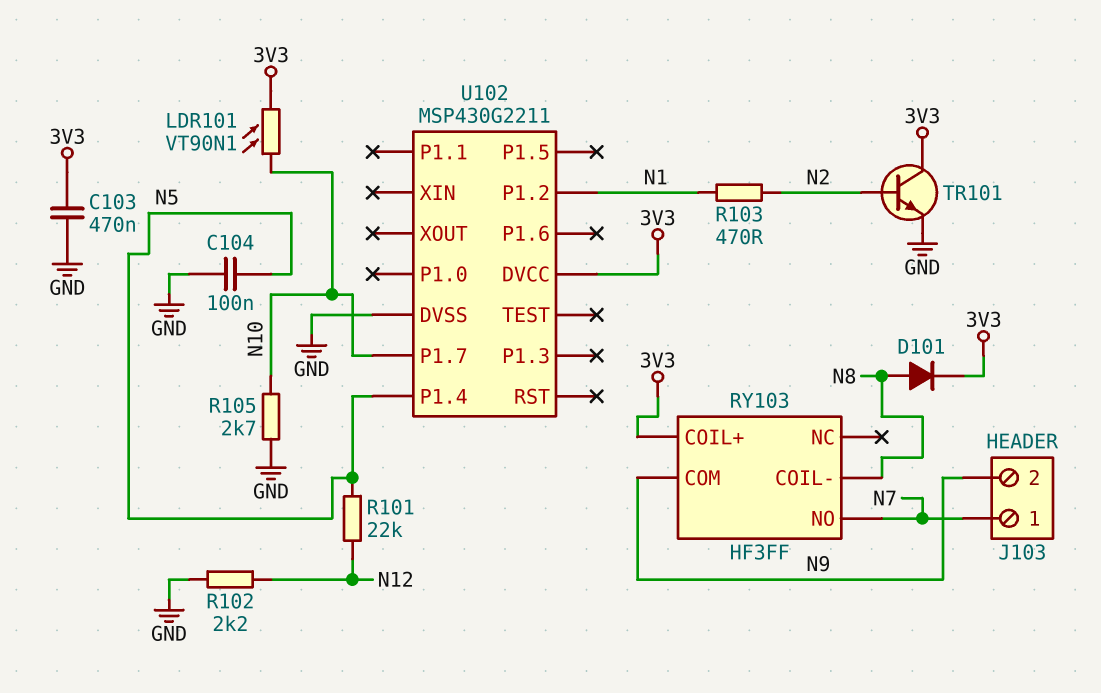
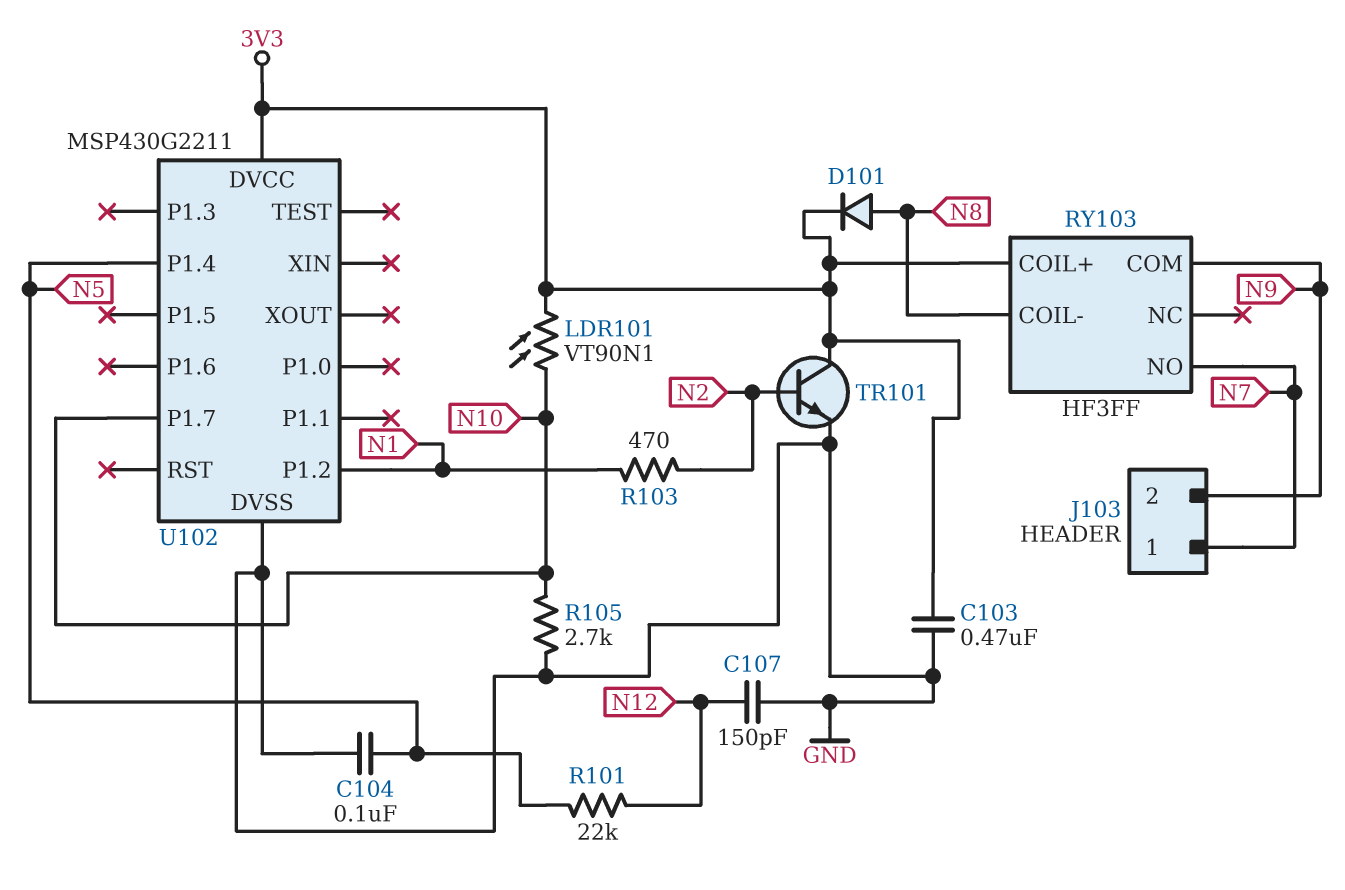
C107: none -> 150pF (GND, N12)
R102: 2.2k (GND, N12) -> none

